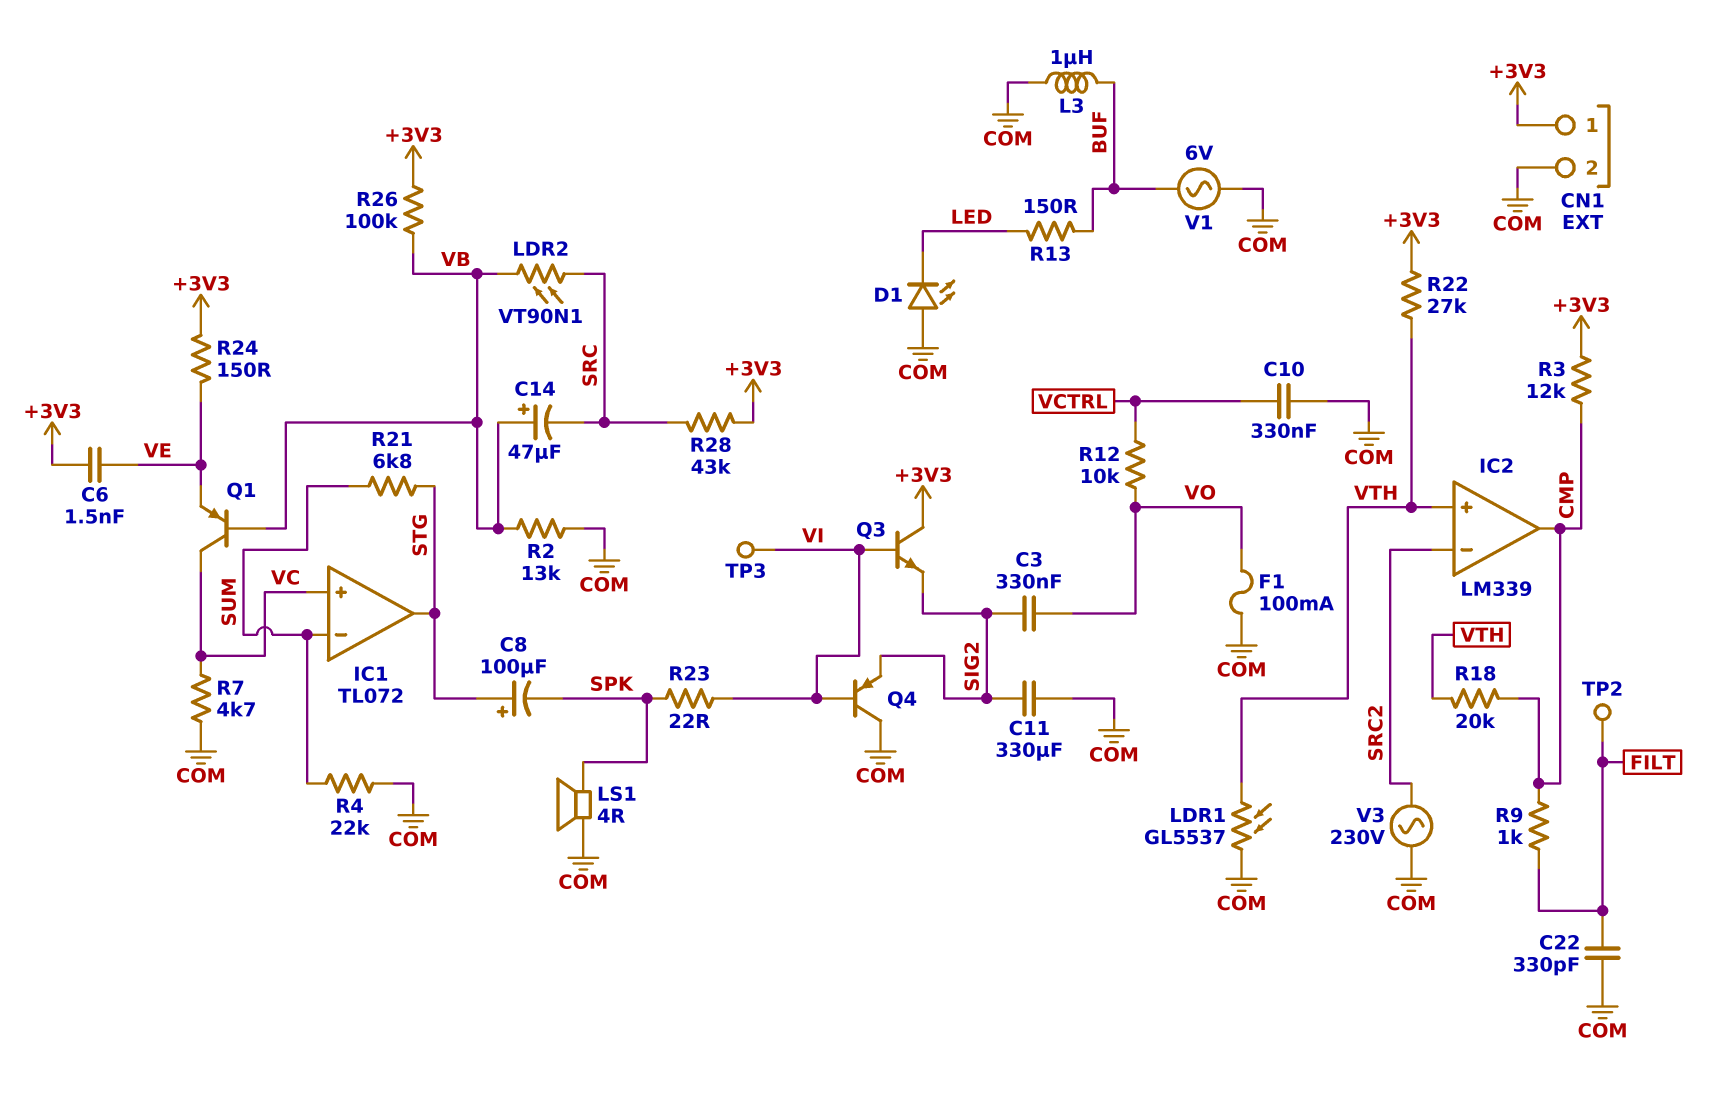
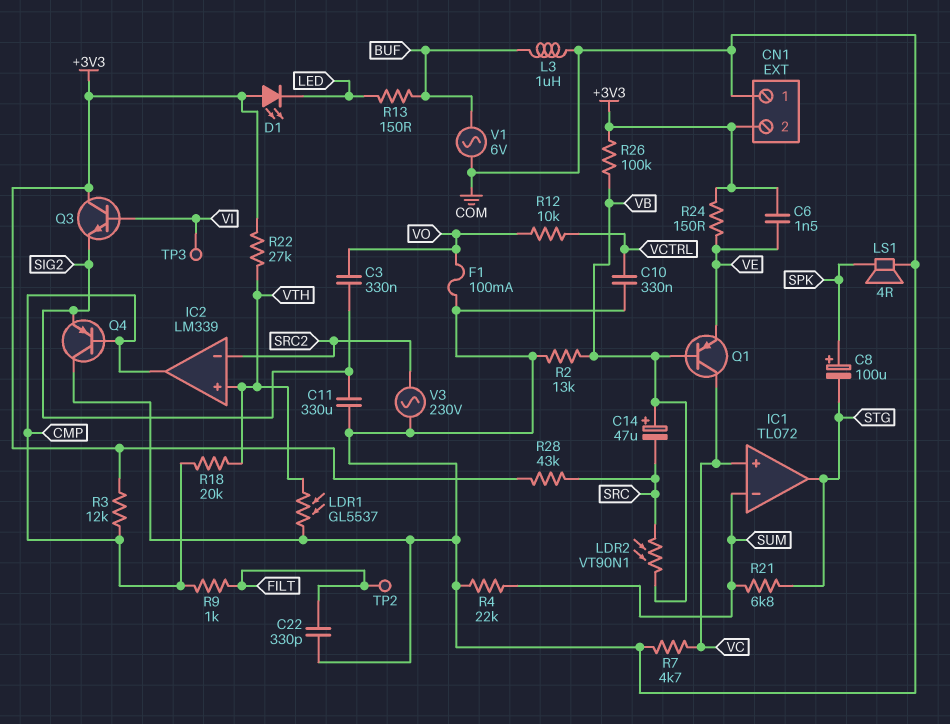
C8: 100uF (plus STG, minus SPK) -> 100uF (plus SPK, minus STG)
CN1 pin 1: +3V3 -> COM
CN1 pin 2: COM -> +3V3
D1: LED (A COM, K LED) -> LED (A +3V3, K LED)
Q4: PNP (B VI, C COM, E SIG2) -> PNP (B CMP, C COM, E SIG2)
R23: 22 (SPK, VI) -> none

